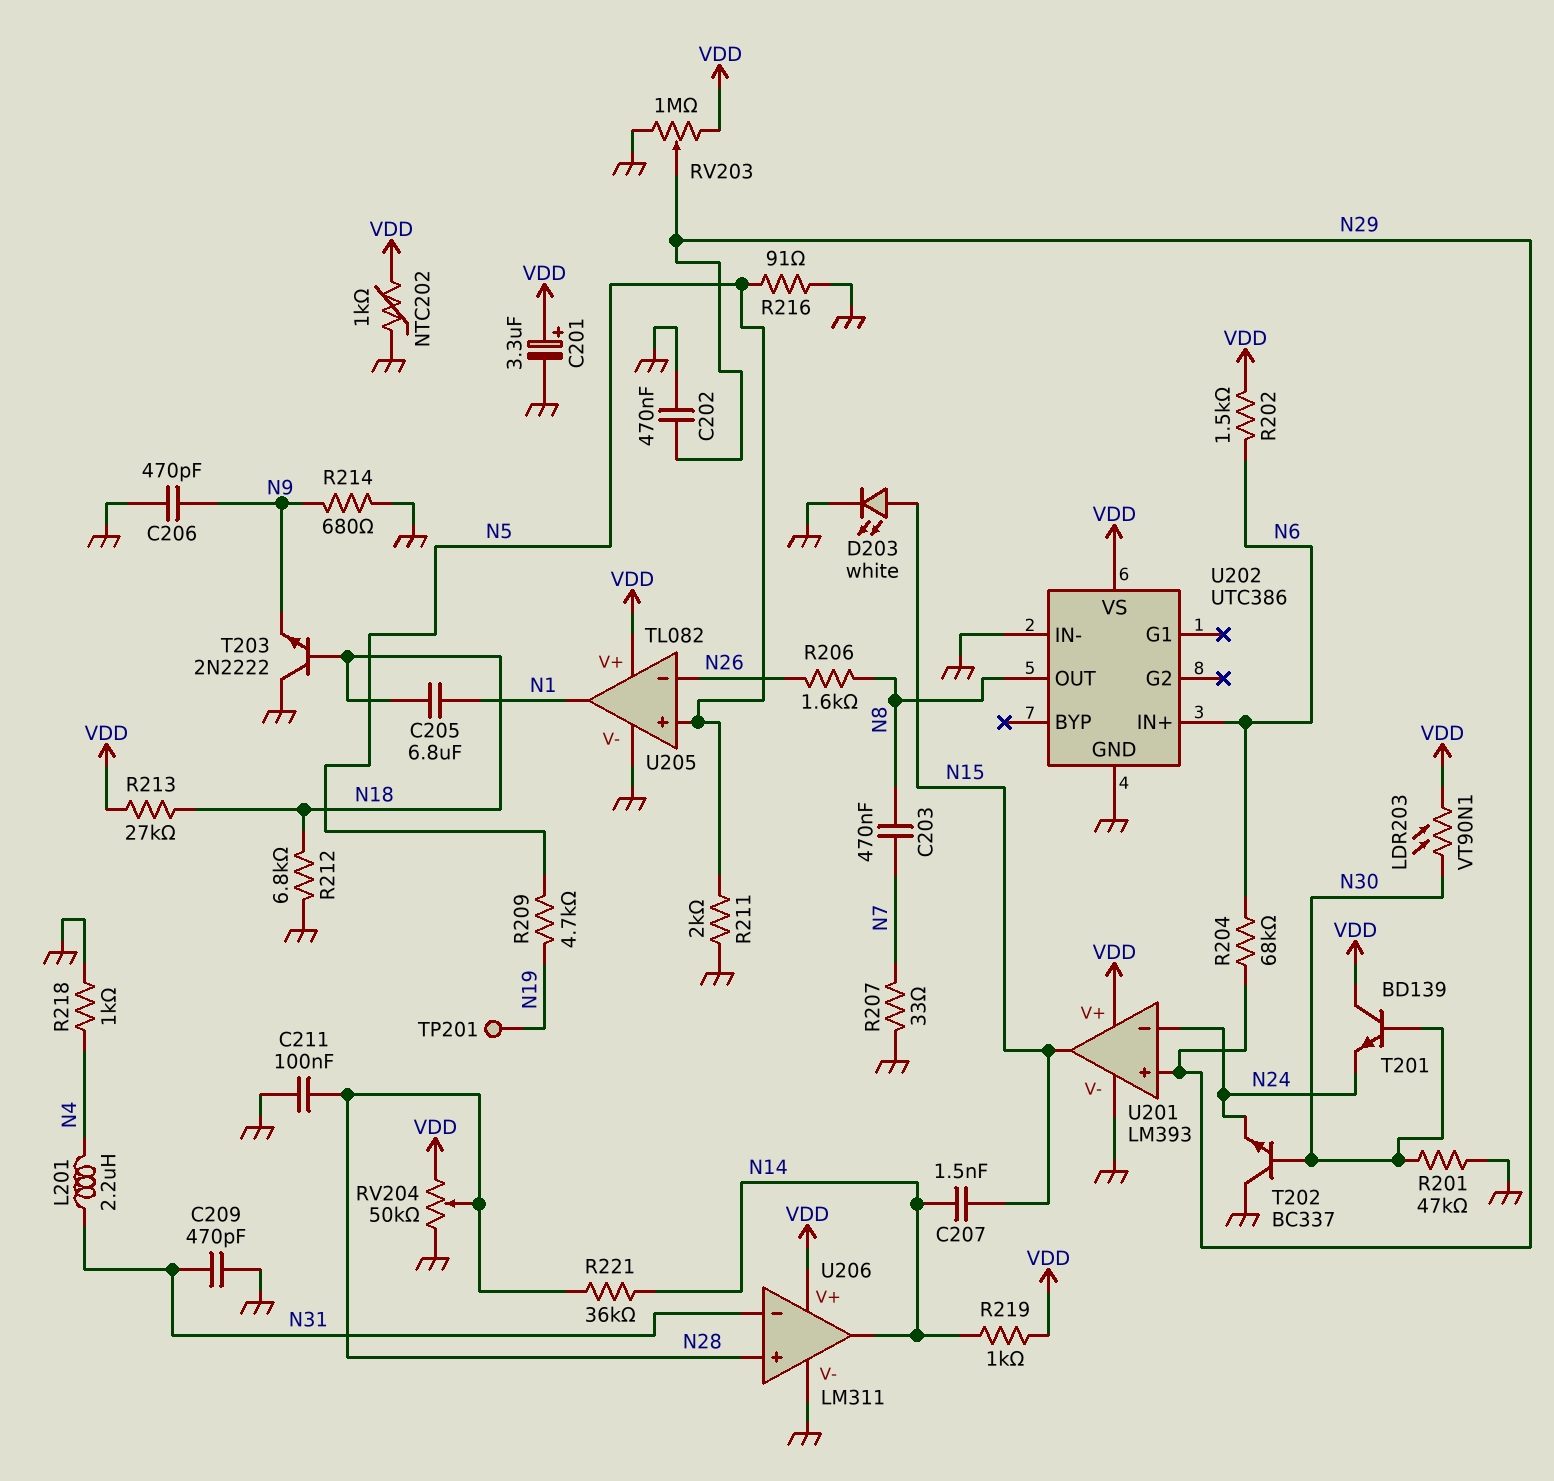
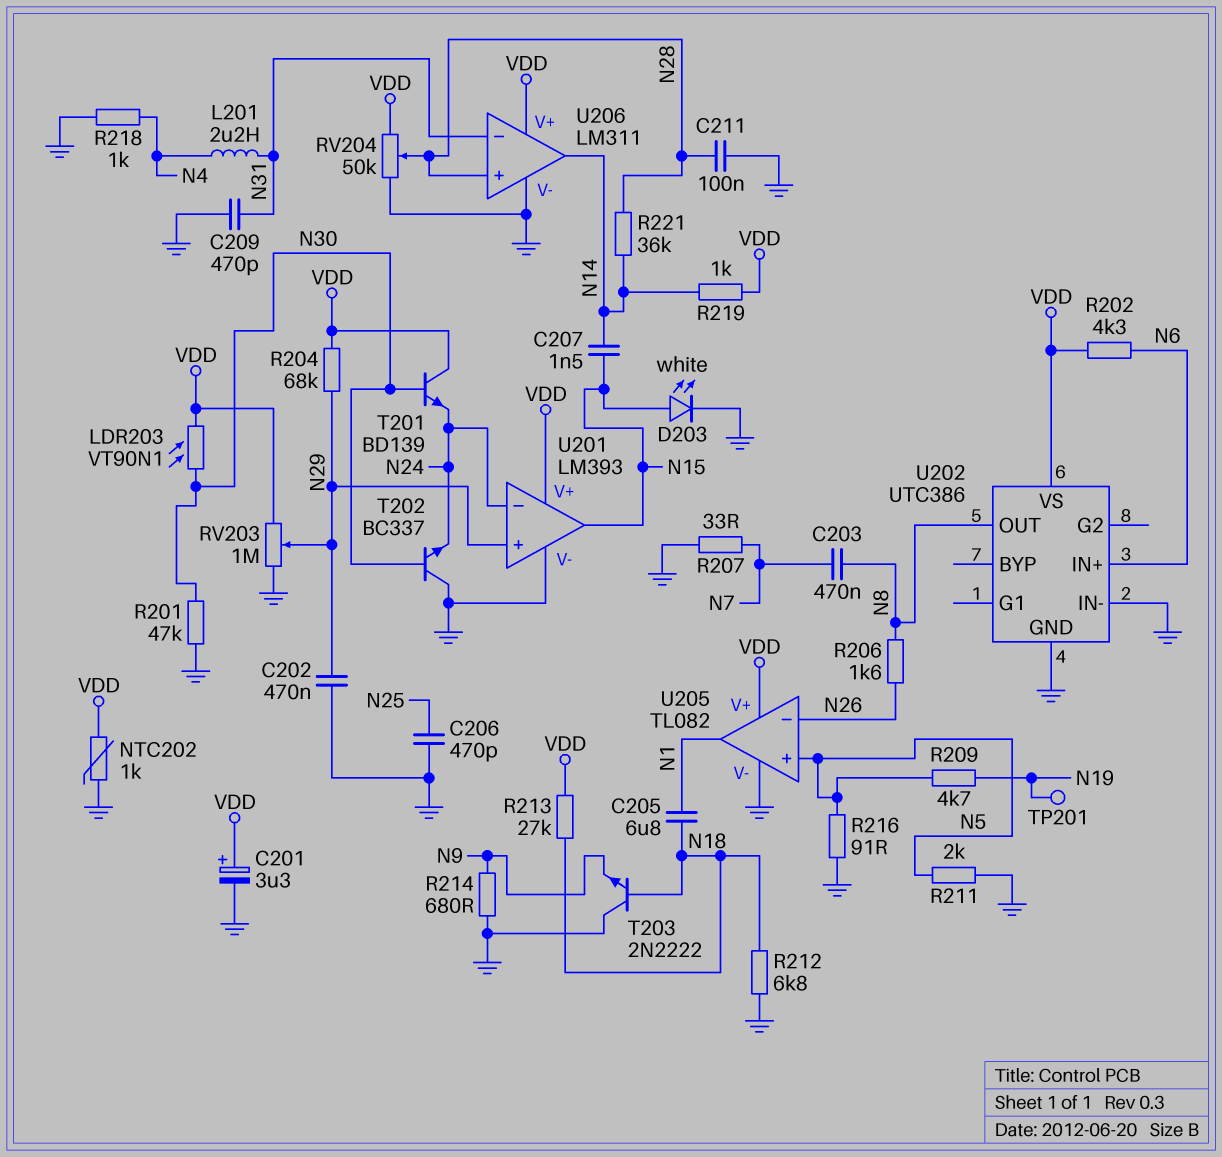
C206: 470pF (GND, N9) -> 470pF (GND, N25)
R202: 1.5k (N6, VDD) -> 4.3k (N6, VDD)
R204: 68k (N6, N29) -> 68k (N29, VDD)

